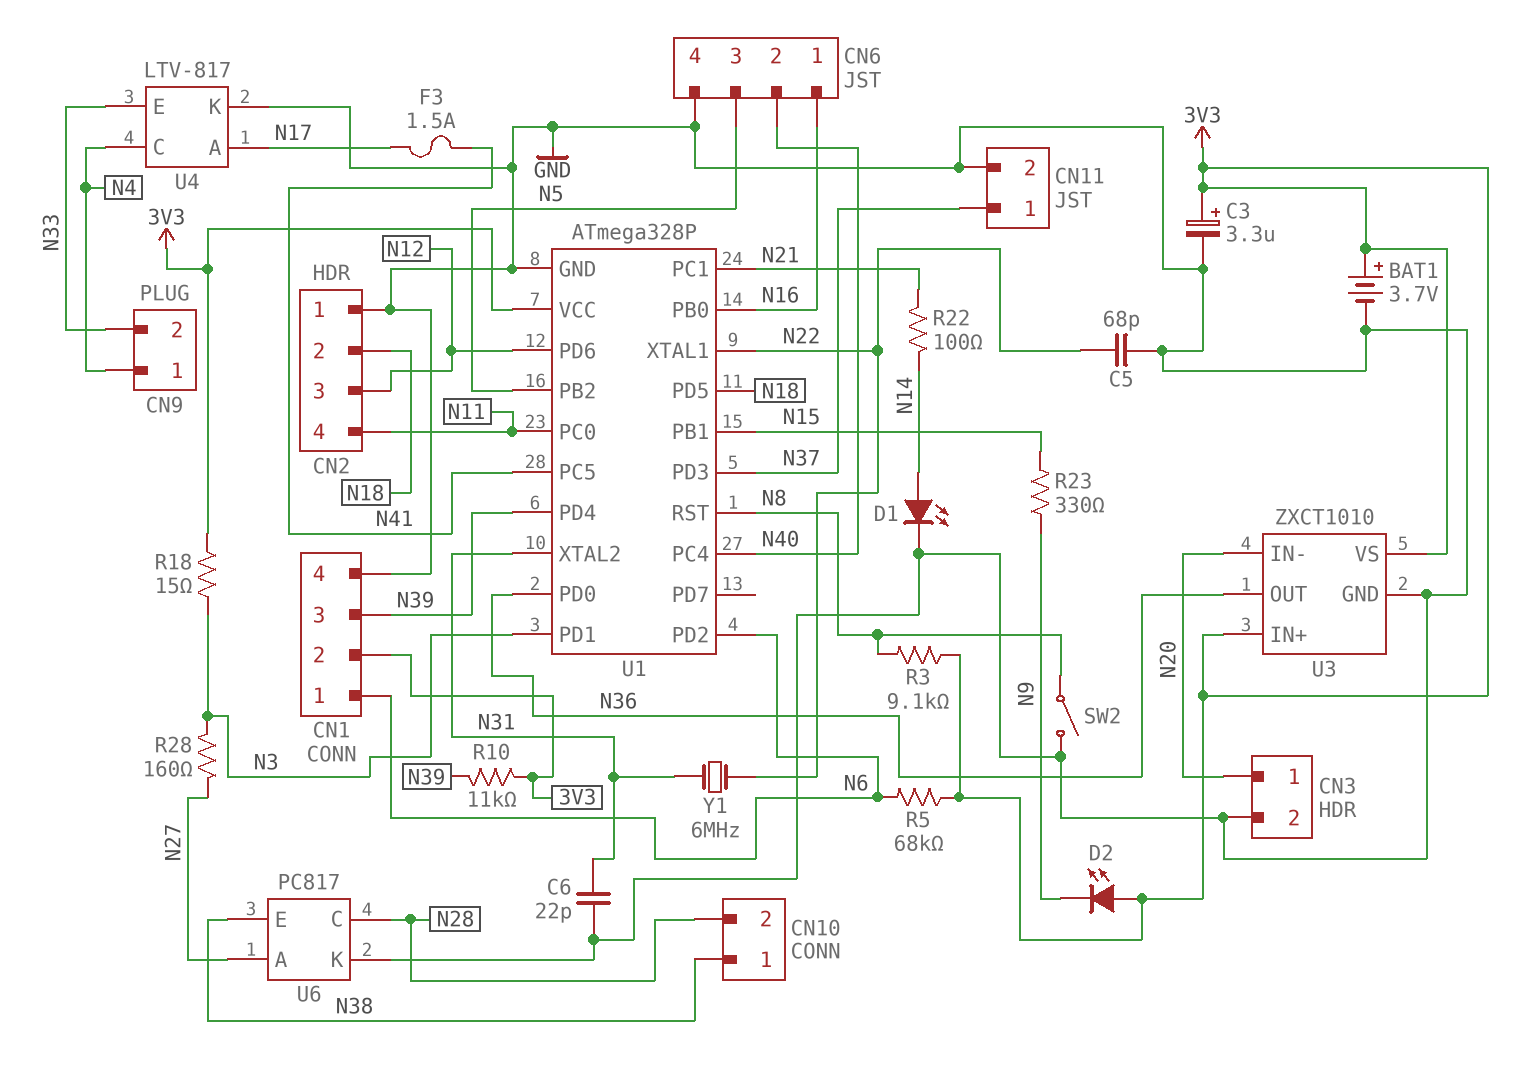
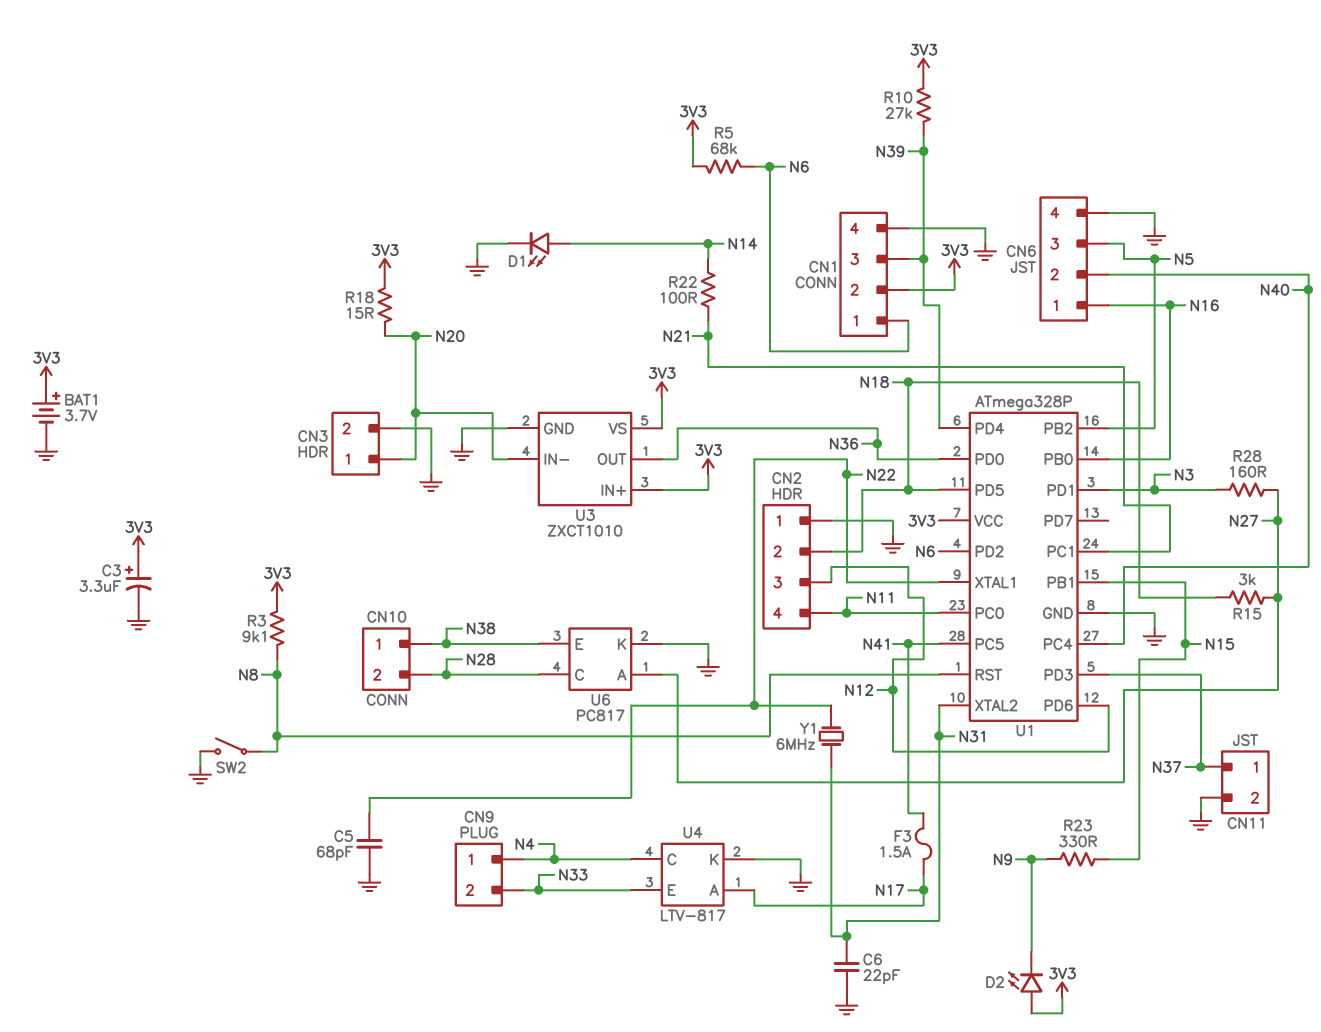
R10: 11k (3V3, N39) -> 27k (3V3, N39)
R15: none -> 3k (N18, N27)
R18: 15 (3V3, N3) -> 15 (3V3, N20)

